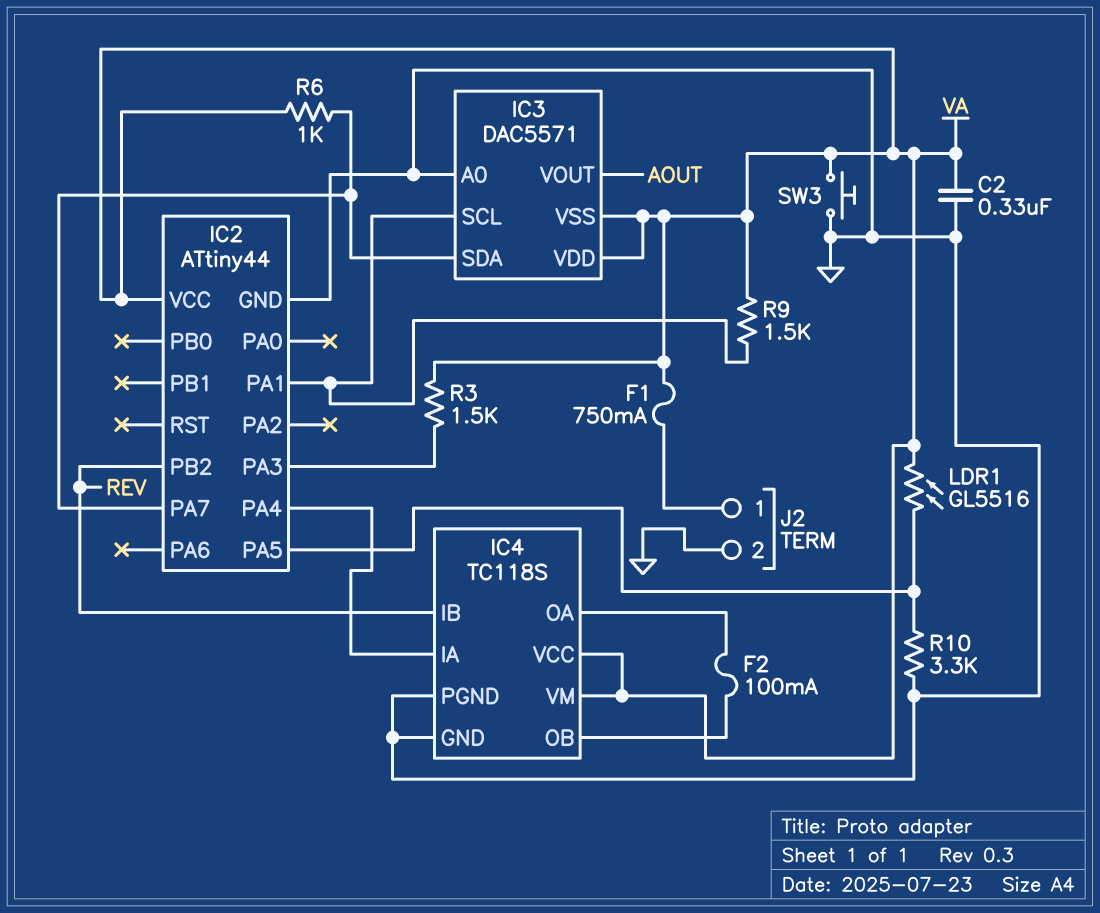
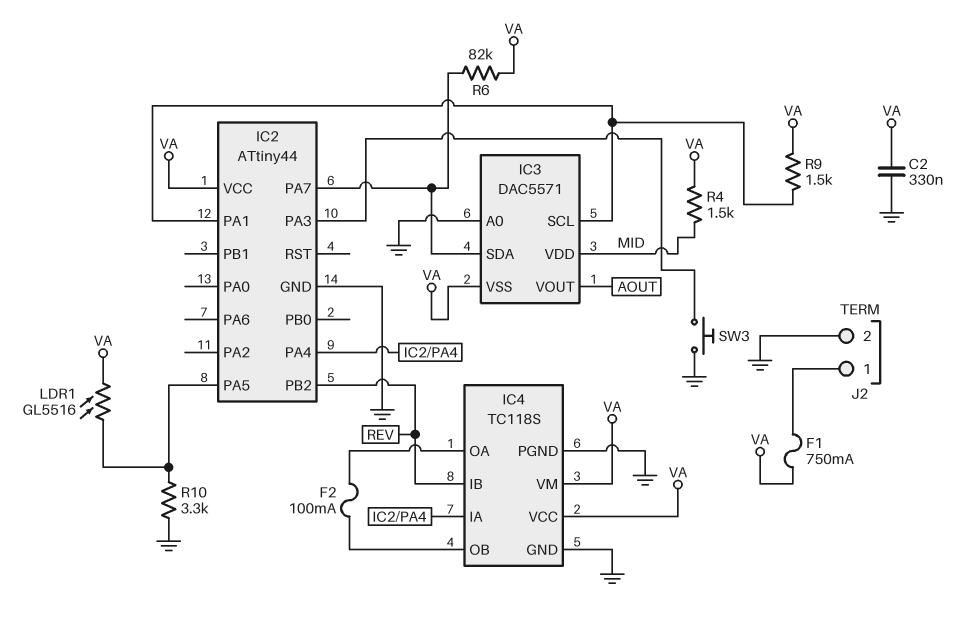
IC3 pin VDD: VA -> MID
R3: 1.5k (IC2/PA3, VA) -> none
R4: none -> 1.5k (MID, VA)
R6: 1k (IC2/PA7, VA) -> 82k (IC2/PA7, VA)
SW3: button (GND, VA) -> button (GND, IC2/PA3)

